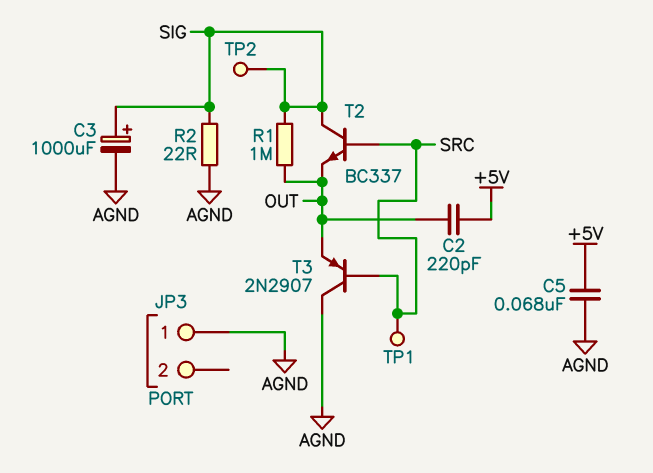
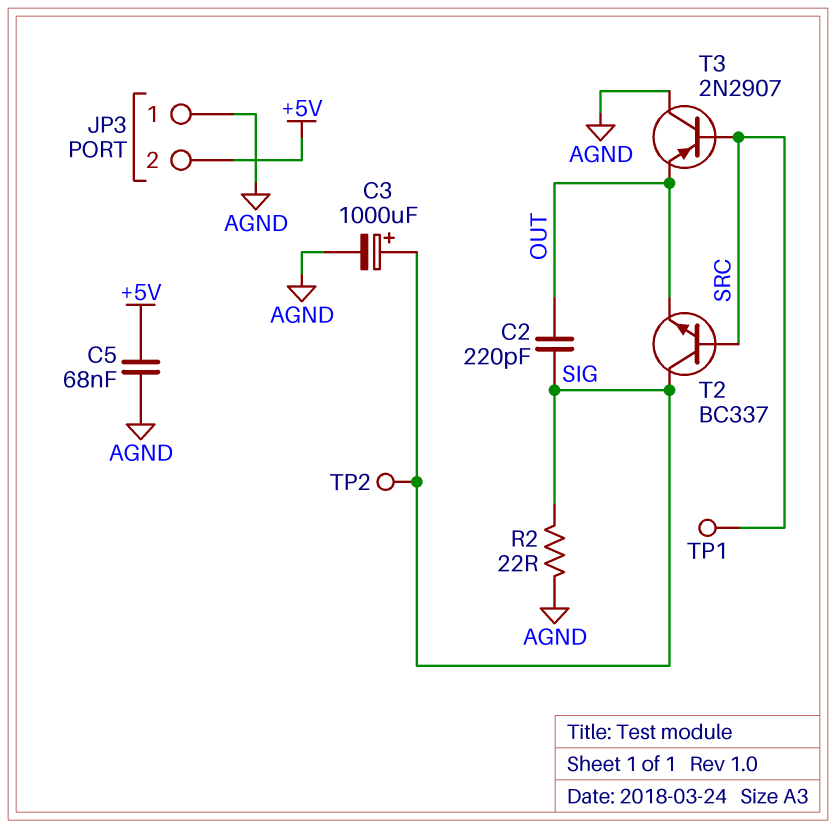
C2: 220pF (+5V, OUT) -> 220pF (OUT, SIG)
JP3 pin 2: none -> +5V
R1: 1M (OUT, SIG) -> none

